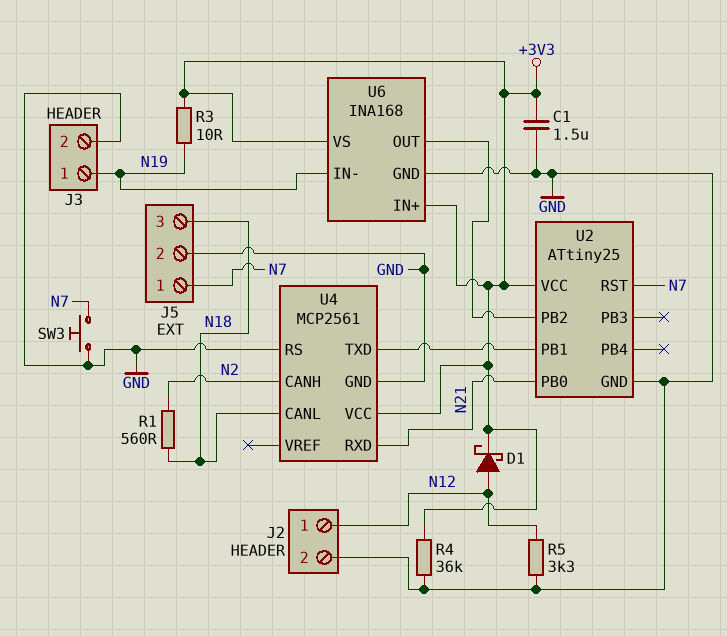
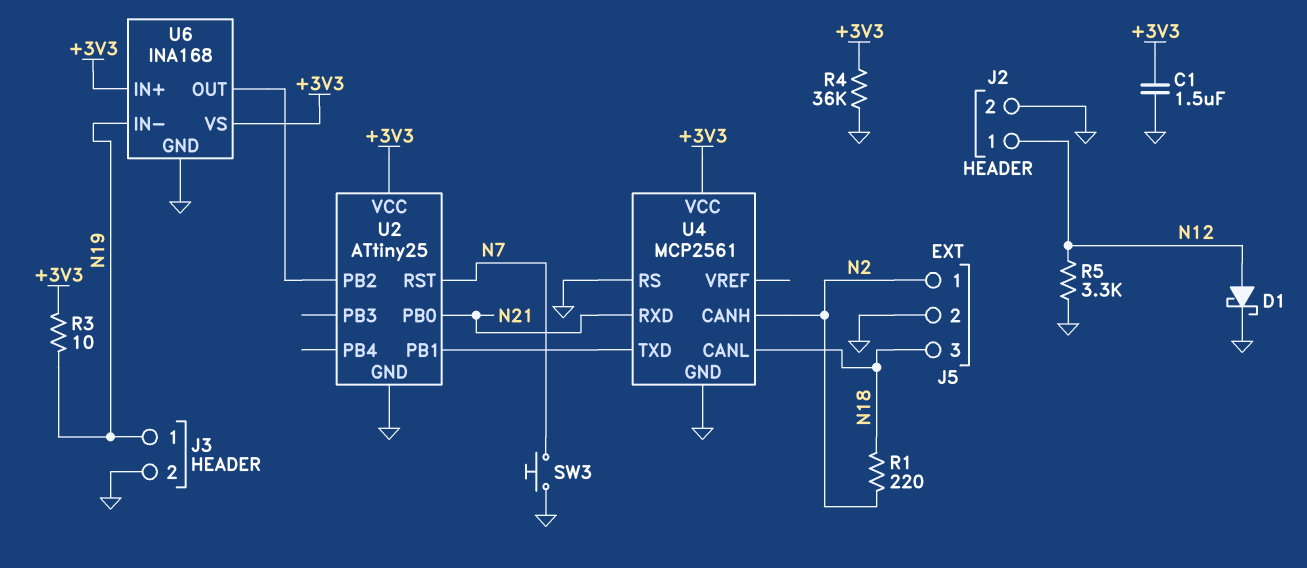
D1: schottky (A N12, K +3V3) -> schottky (A N12, K GND)
J5 pin 1: N7 -> N2
R1: 560 (N2, N18) -> 220 (N2, N18)

